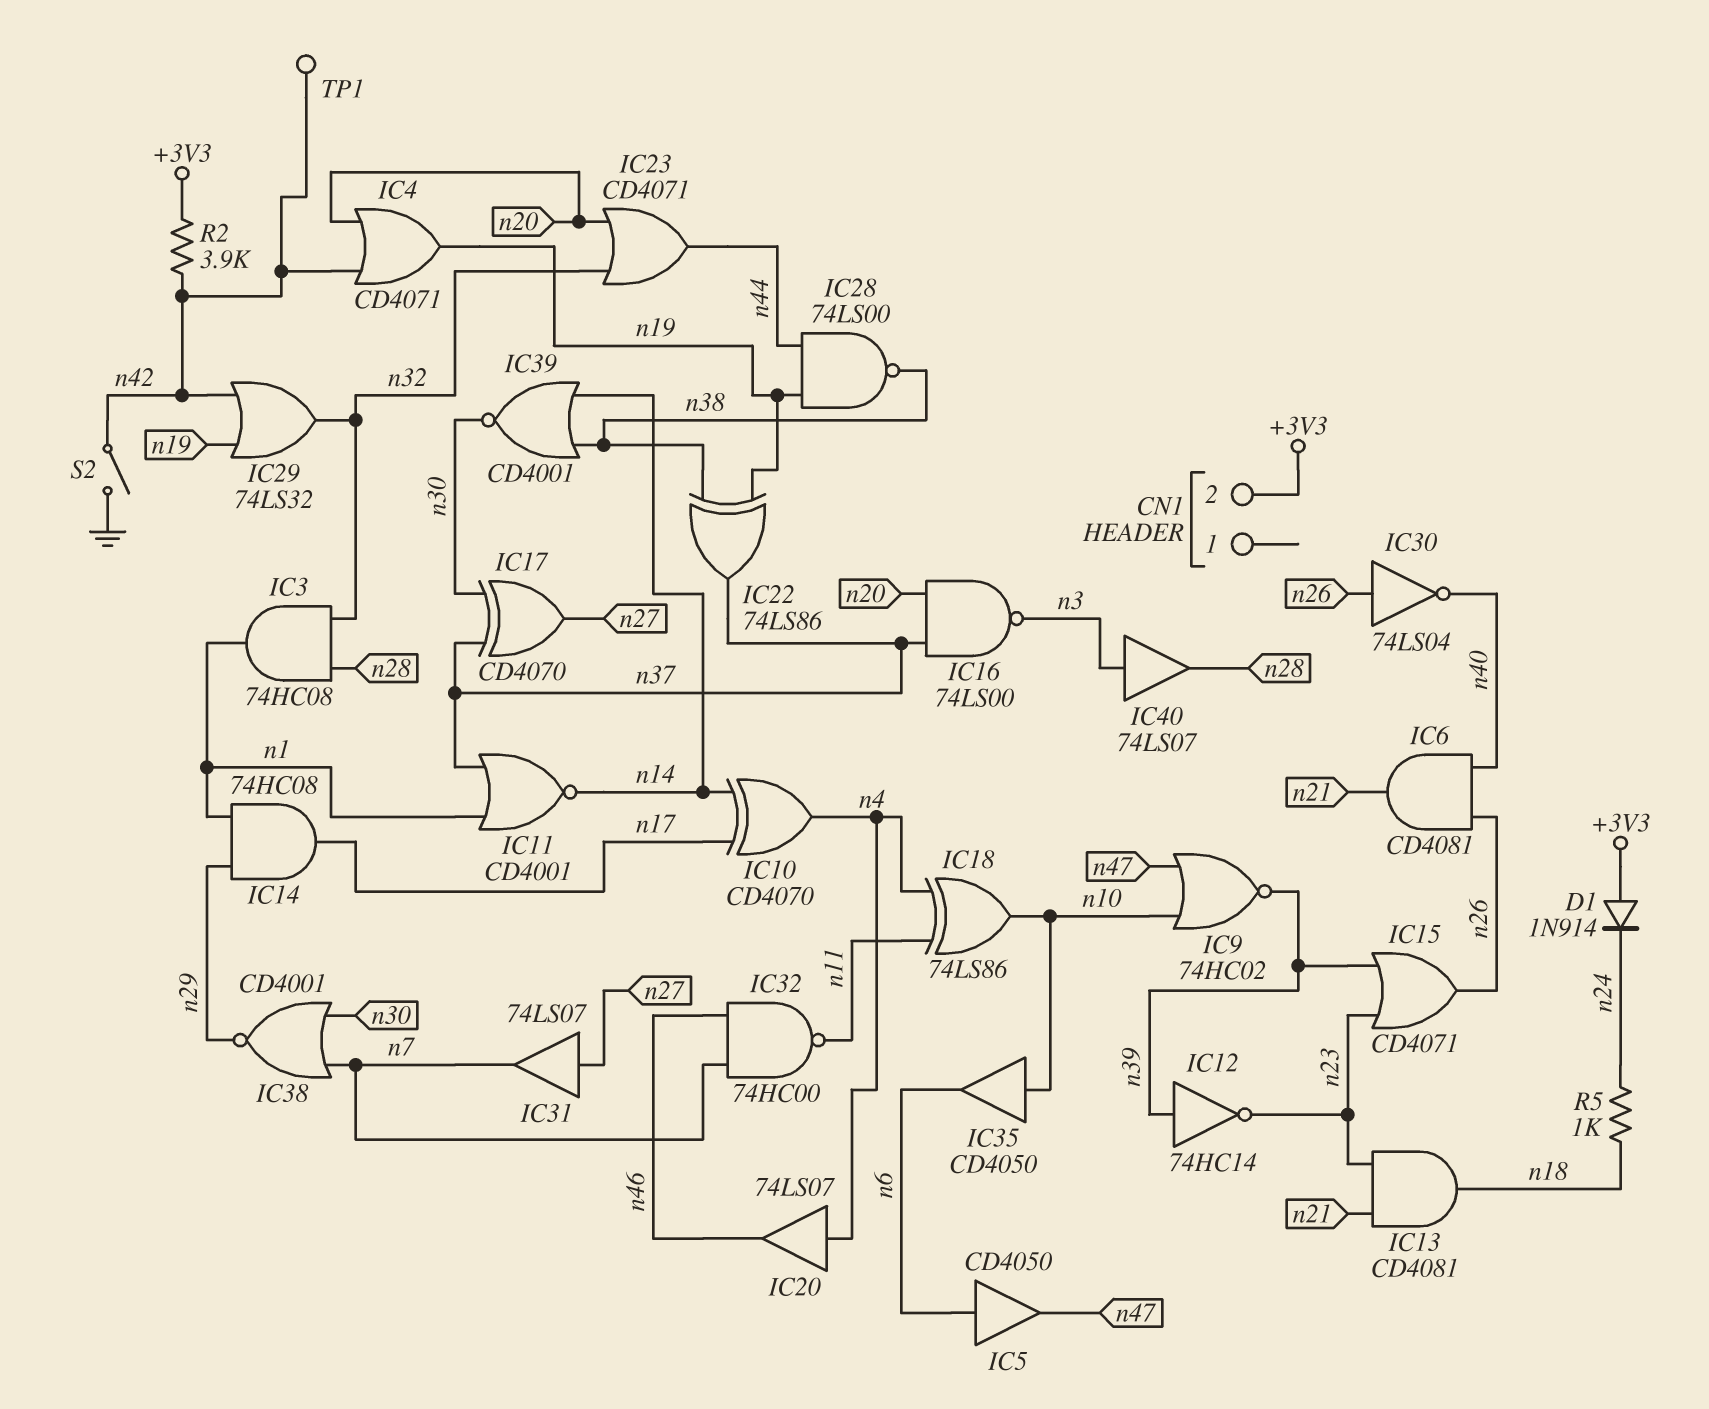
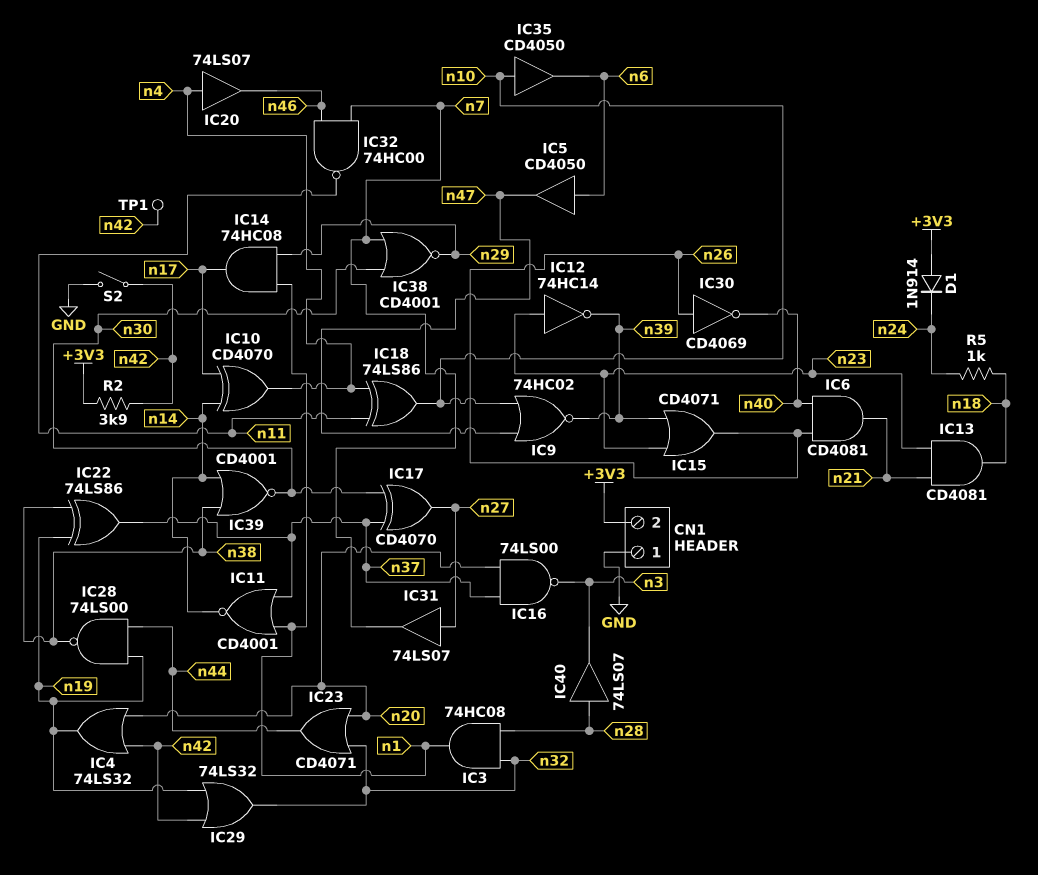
CN1 pin 1: none -> GND
IC4: OR CD4071 (in n20, in n42, out n19) -> OR 74LS32 (in n20, in n42, out n19)
IC12: NOT 74HC14 (in n39, out n23) -> NOT 74HC14 (in n23, out n39)
IC30: NOT 74LS04 (in n26, out n40) -> NOT CD4069 (in n26, out n40)
IC40: buffer 74LS07 (in n3, out n28) -> buffer 74LS07 (in n28, out n3)

